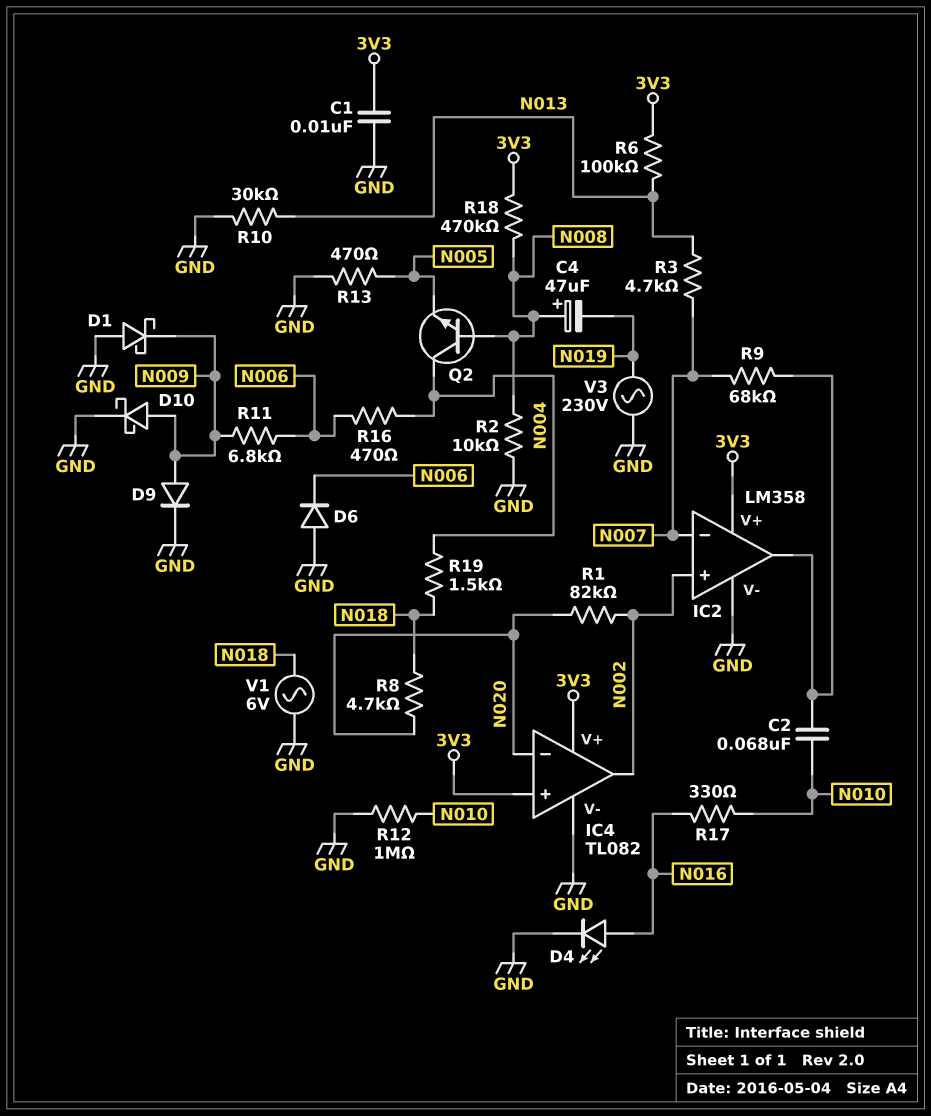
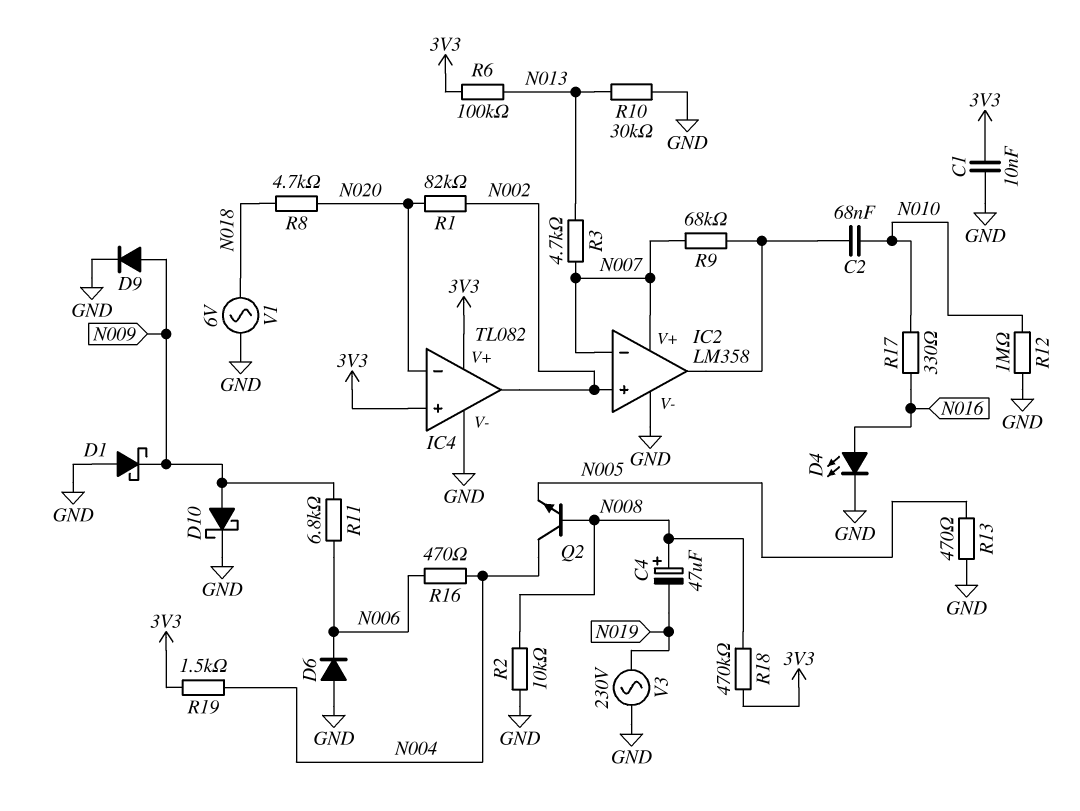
IC2 pin V+: 3V3 -> N007
R19: 1.5k (N004, N018) -> 1.5k (3V3, N004)

